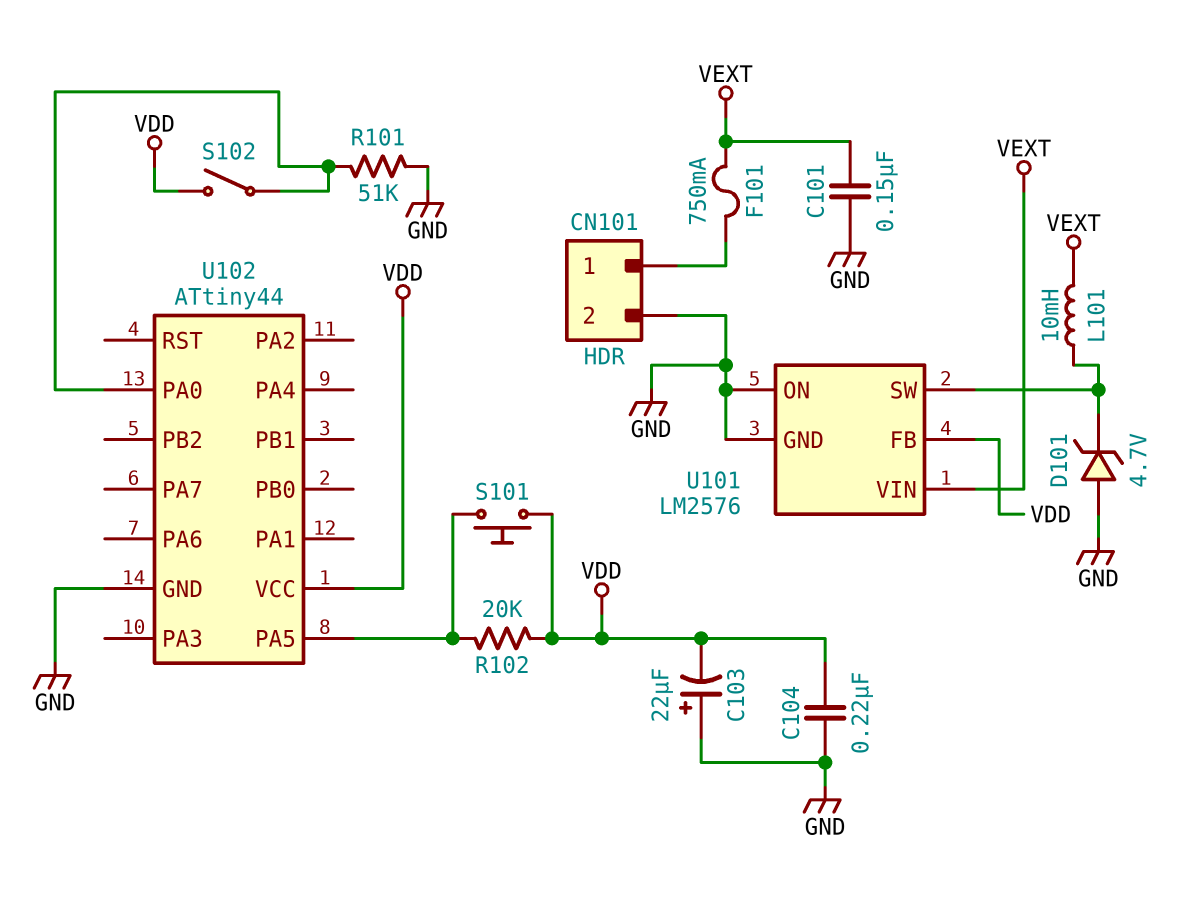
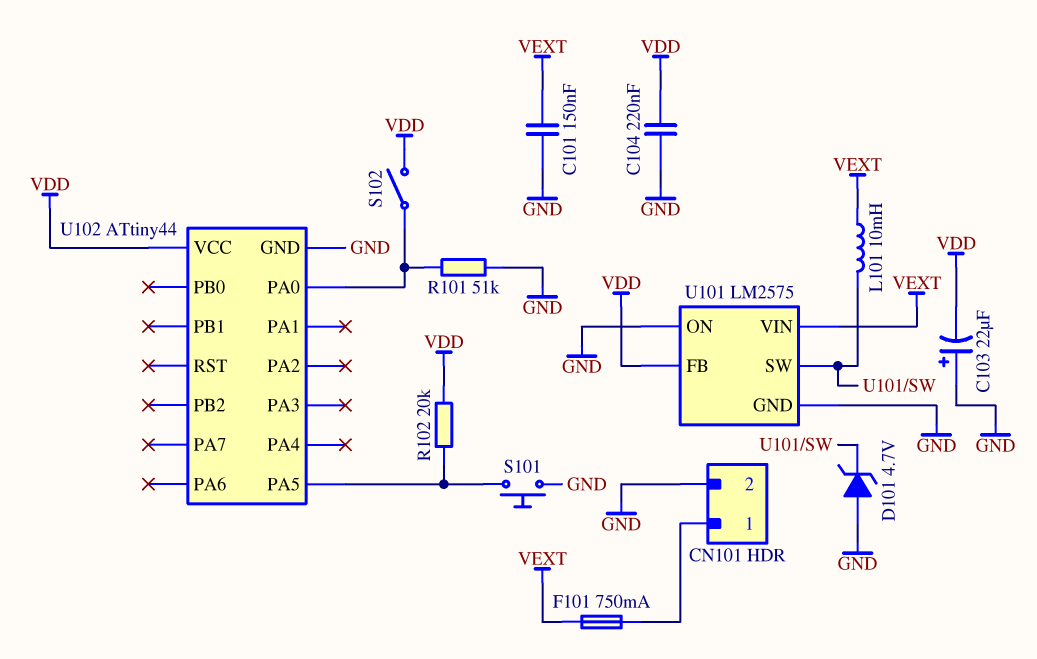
S101: button (U102/PA5, VDD) -> button (GND, U102/PA5)
U101: LM2576 -> LM2575

